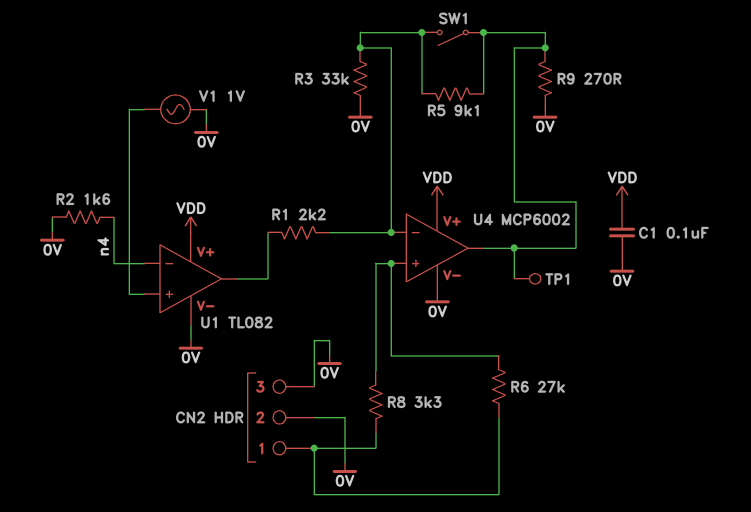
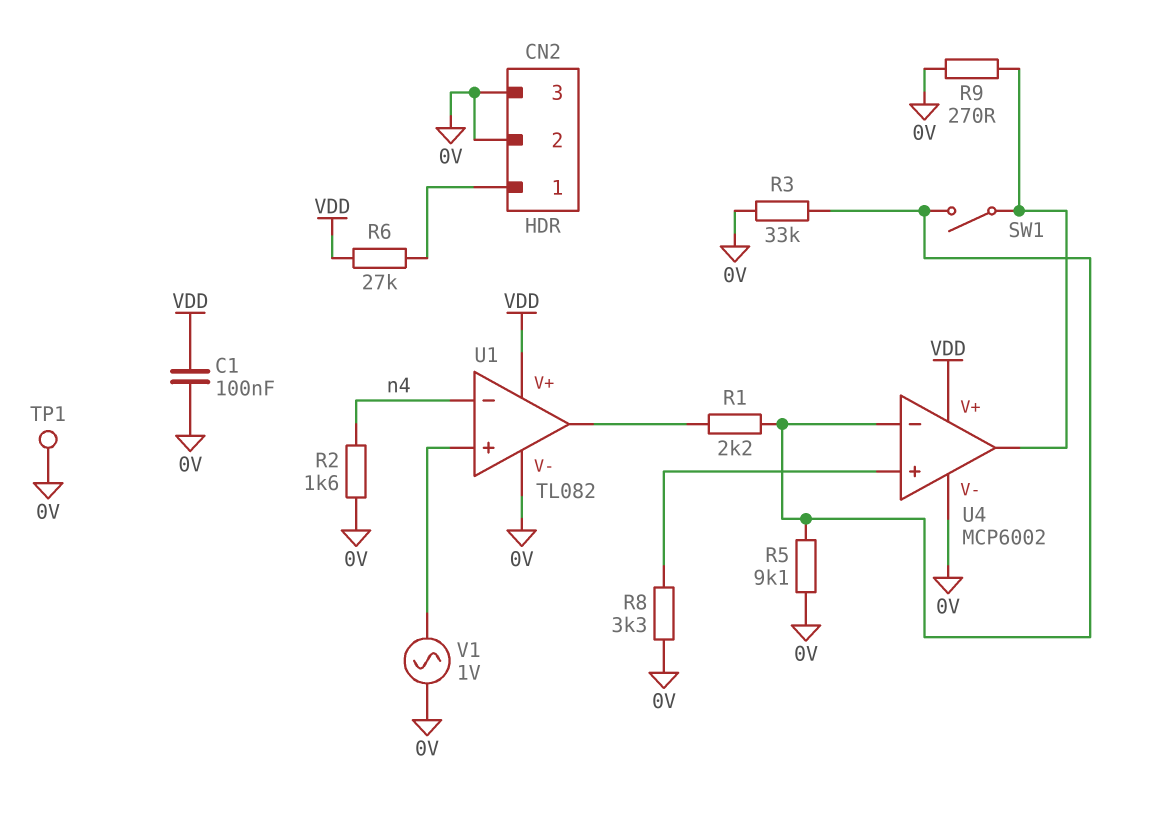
R5: 9.1k (U4/in-, U4/out) -> 9.1k (0V, U4/in-)
R6: 27k (CN2/1, U4/in+) -> 27k (CN2/1, VDD)
R8: 3.3k (CN2/1, U4/in+) -> 3.3k (0V, U4/in+)
TP1: test point (U4/out) -> test point (0V)

